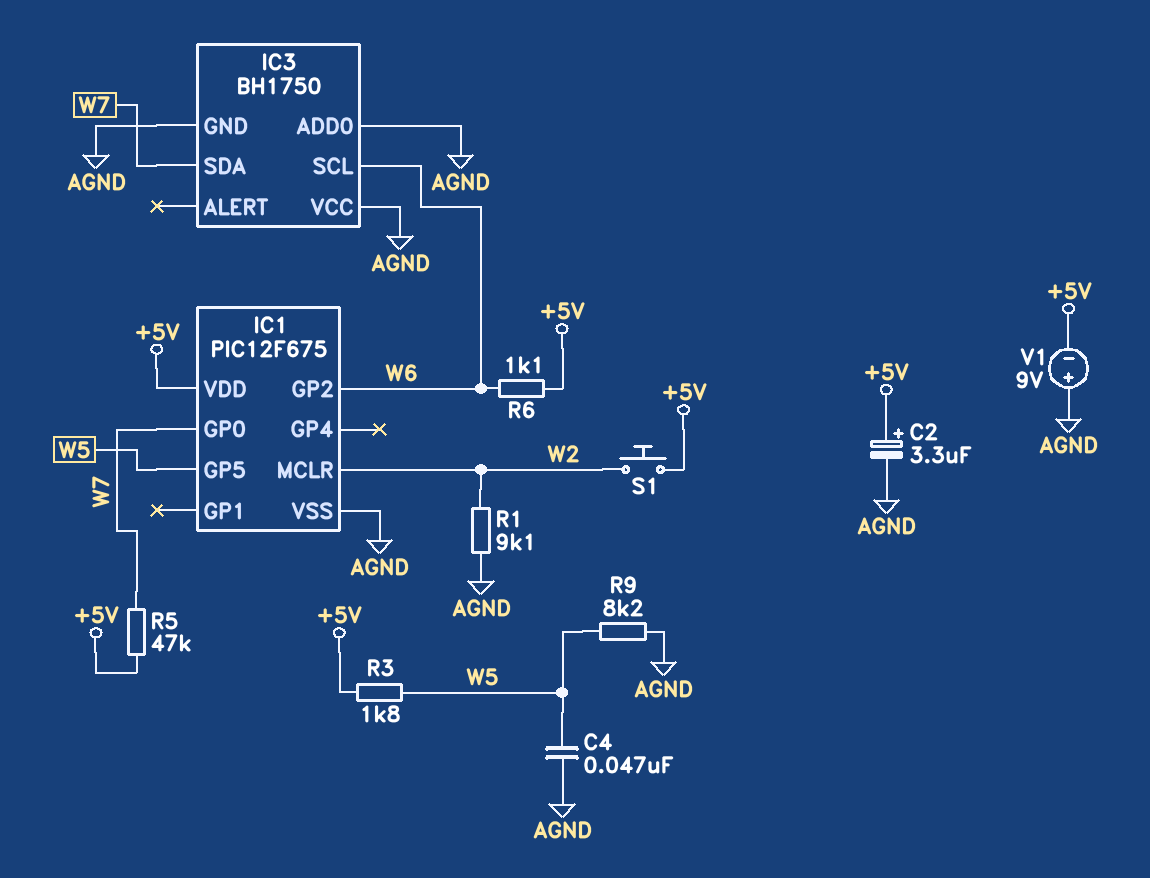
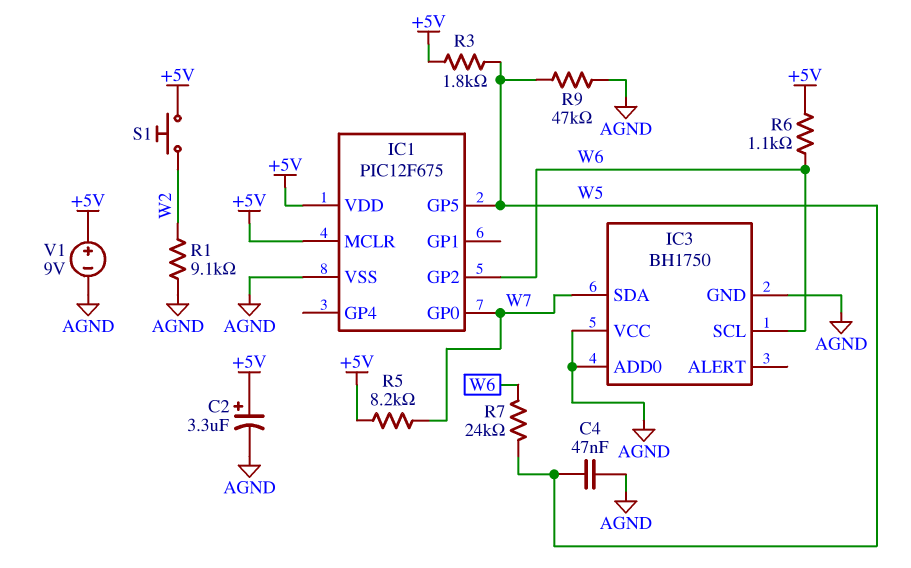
IC1 pin MCLR: W2 -> +5V
R5: 47k (+5V, W7) -> 8.2k (+5V, W7)
R7: none -> 24k (W5, W6)
R9: 8.2k (AGND, W5) -> 47k (AGND, W5)
V1: 9V (plus AGND, minus +5V) -> 9V (plus +5V, minus AGND)

